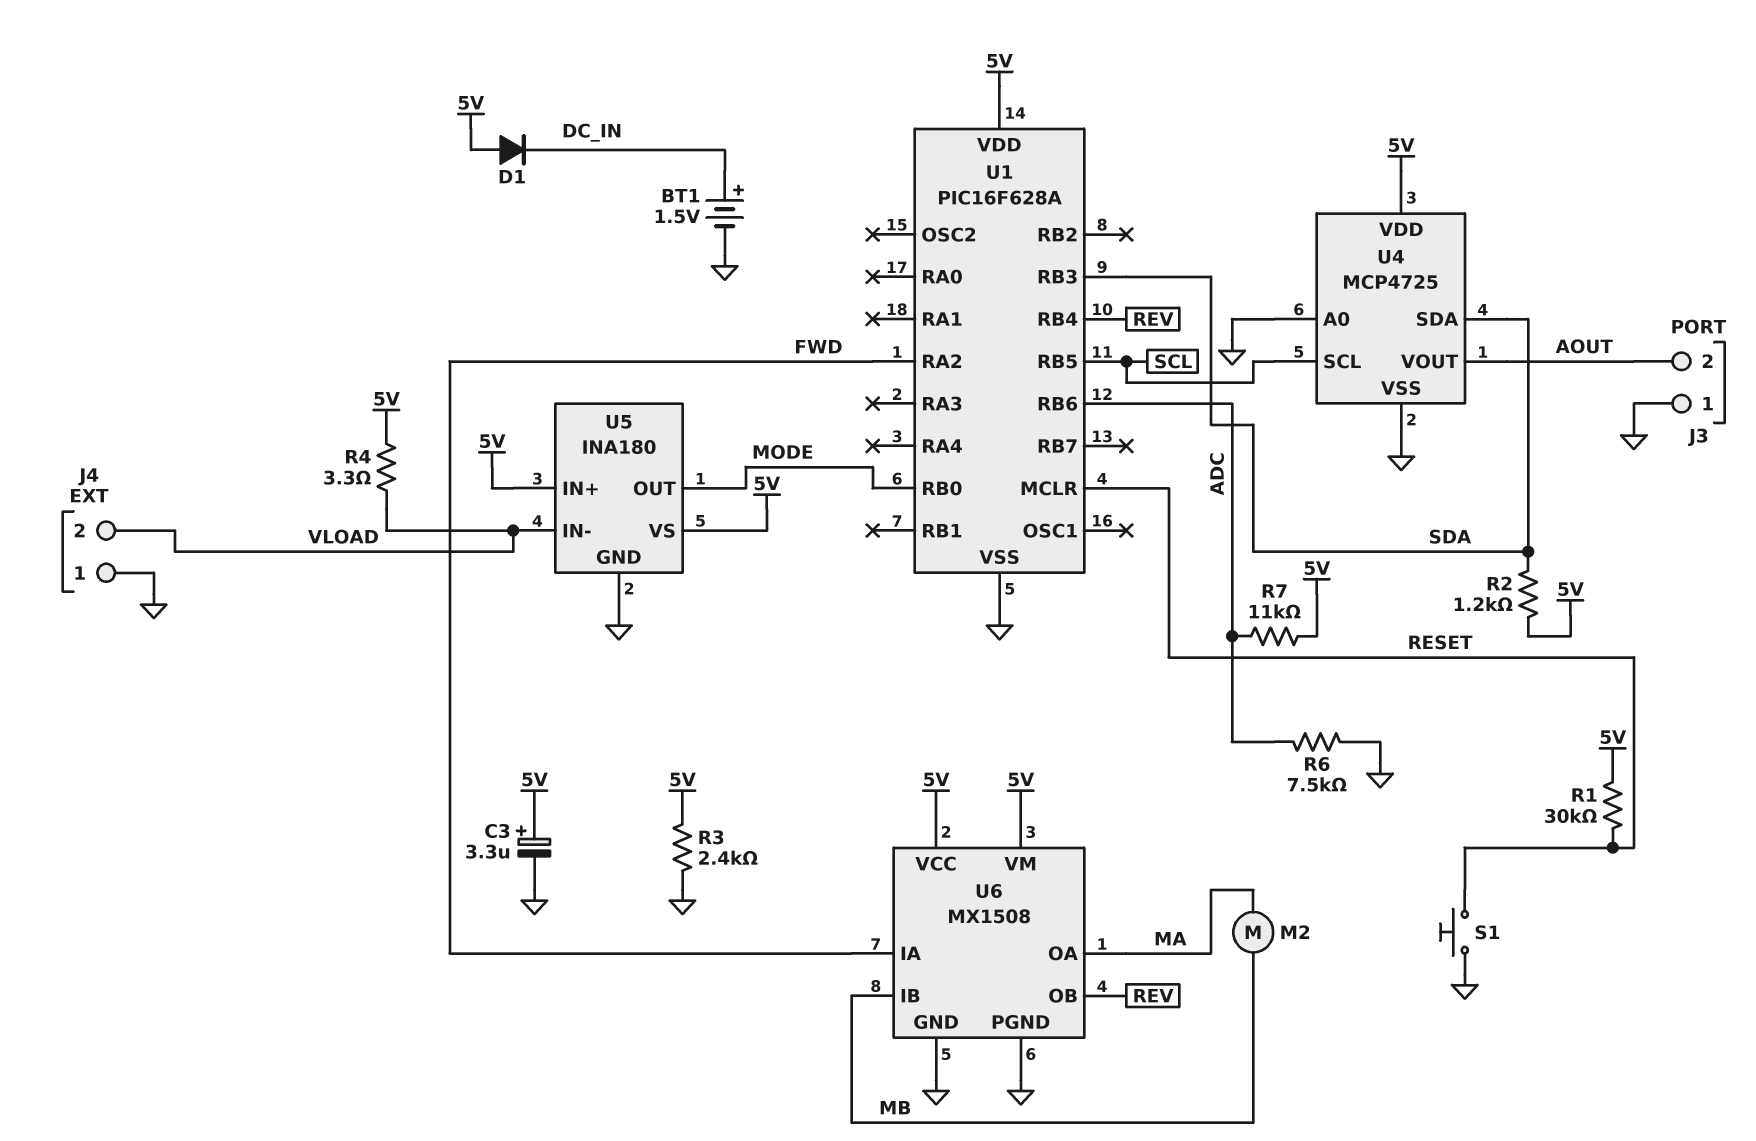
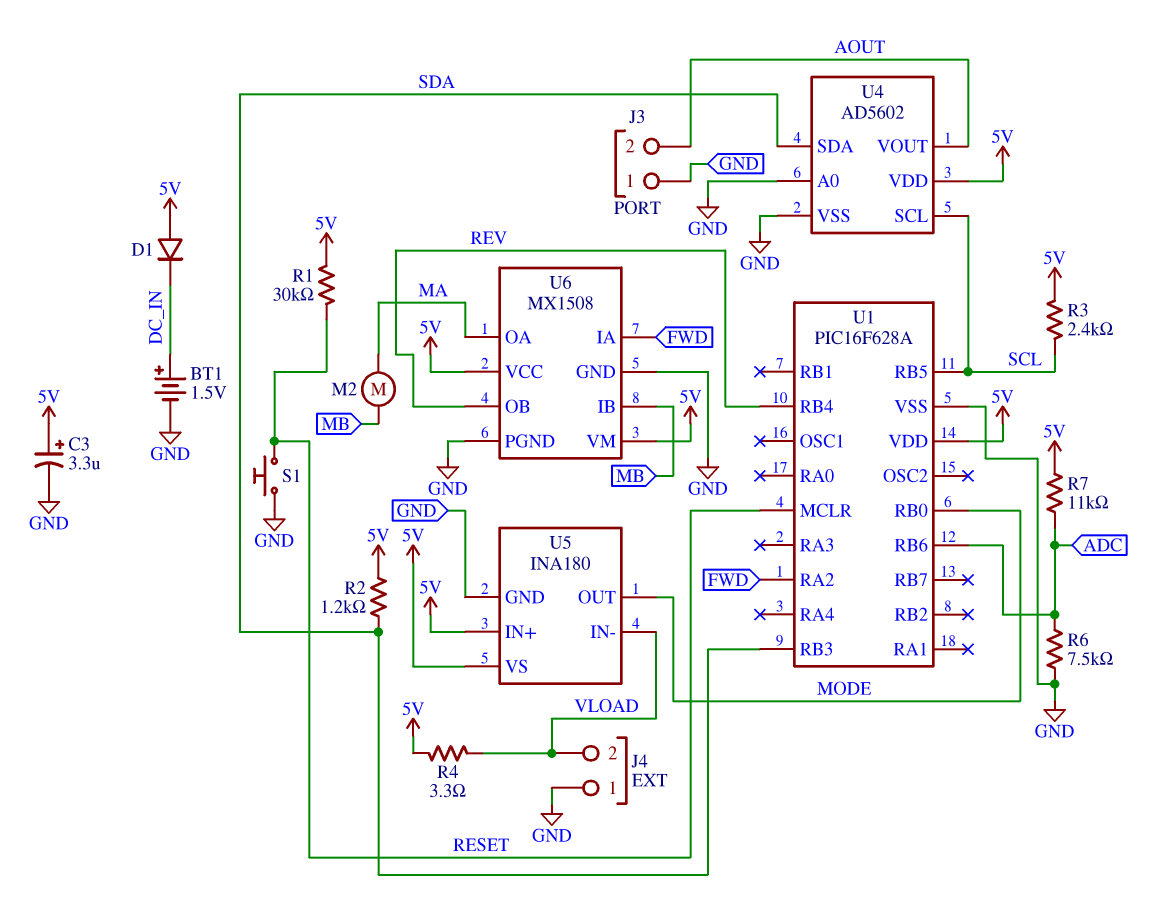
R3: 2.4k (5V, GND) -> 2.4k (5V, SCL)
U4: MCP4725 -> AD5602

